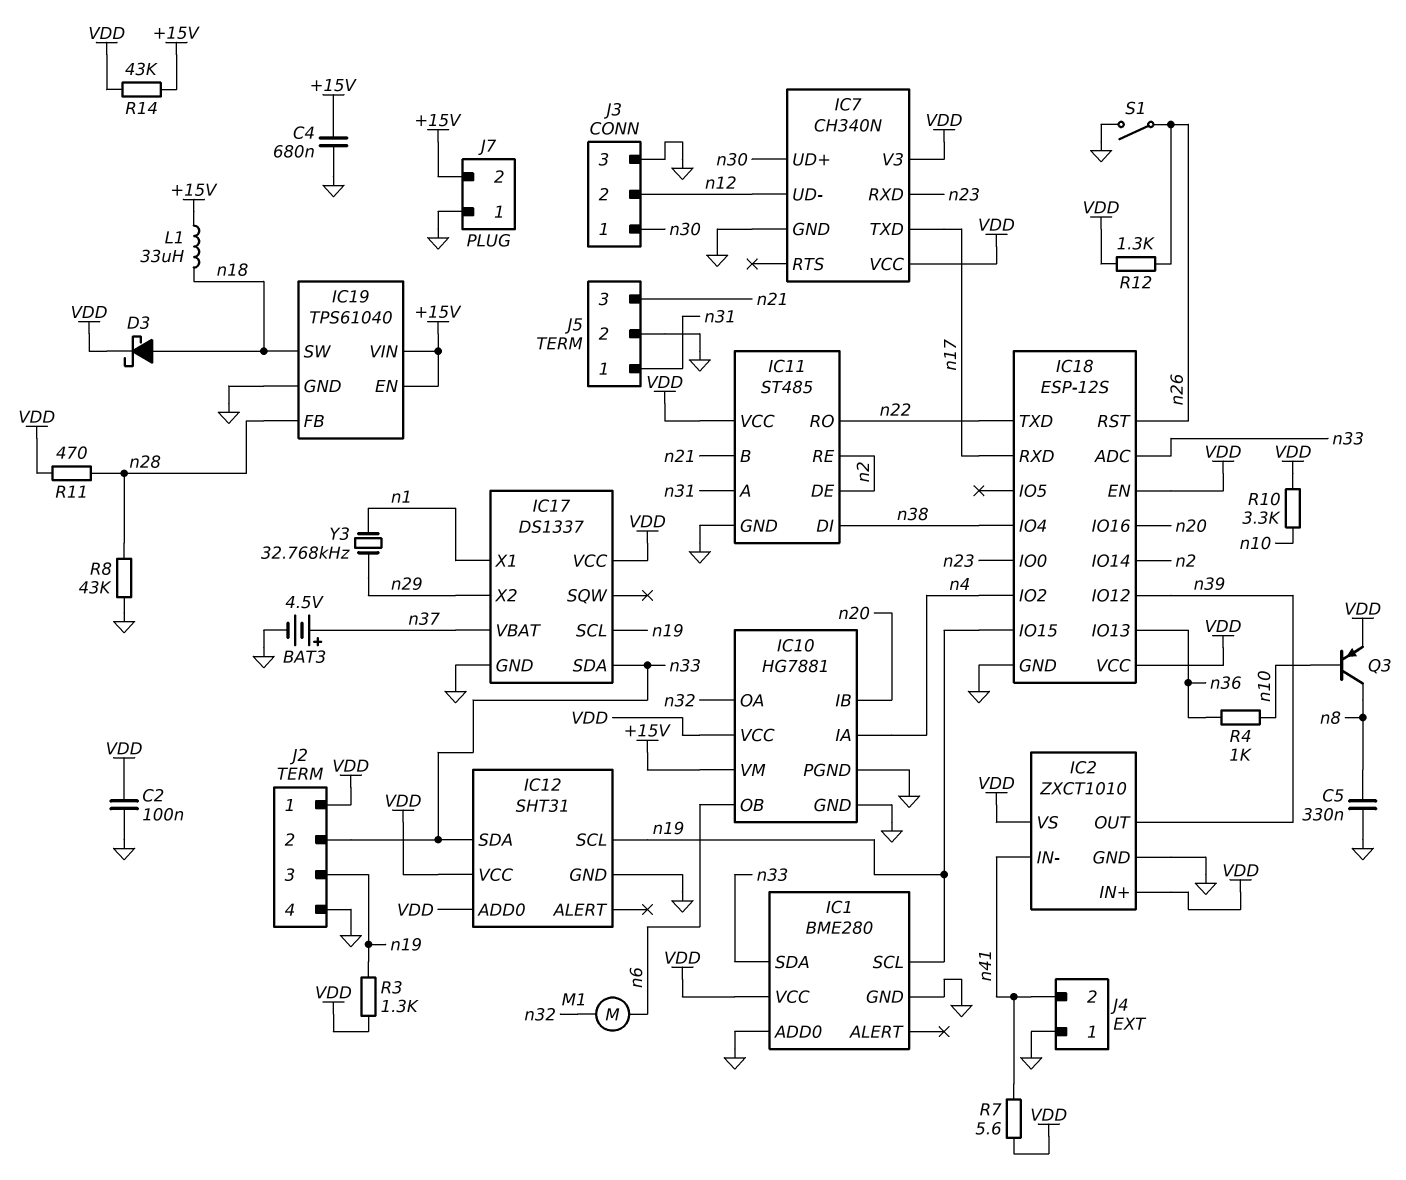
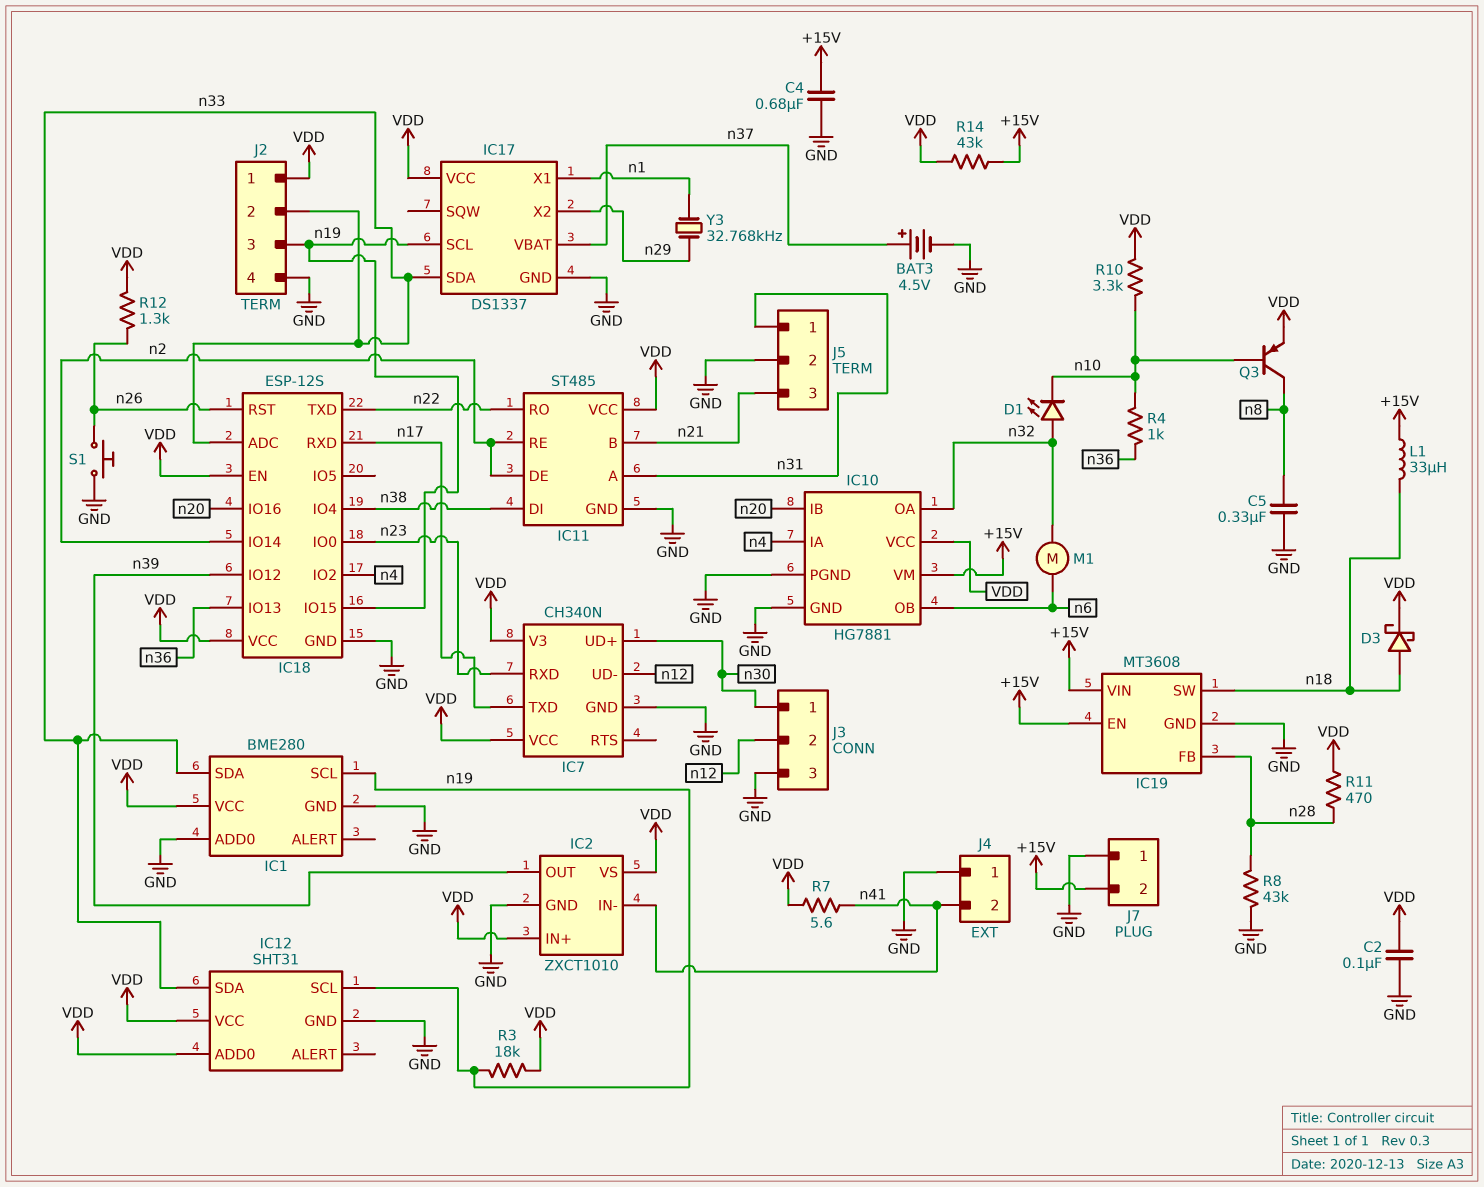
D1: none -> LED (A n32, K n10)
IC19: TPS61040 -> MT3608
R3: 1.3k (VDD, n19) -> 18k (VDD, n19)
S1: switch (GND, n26) -> button (GND, n26)

